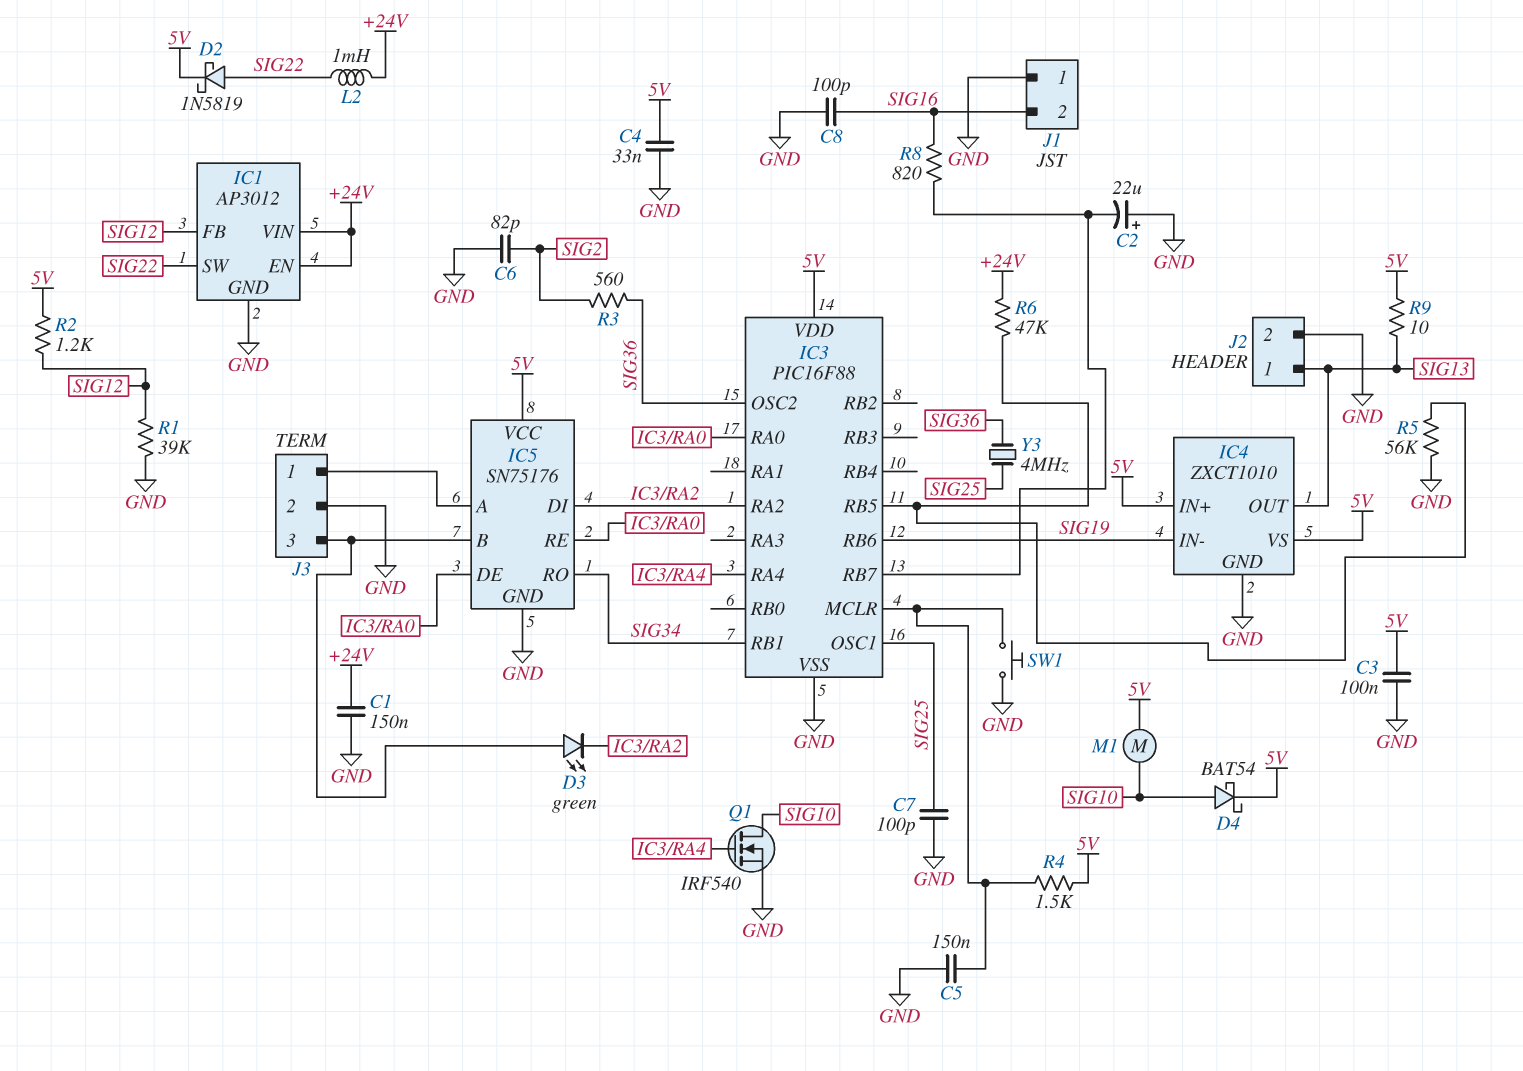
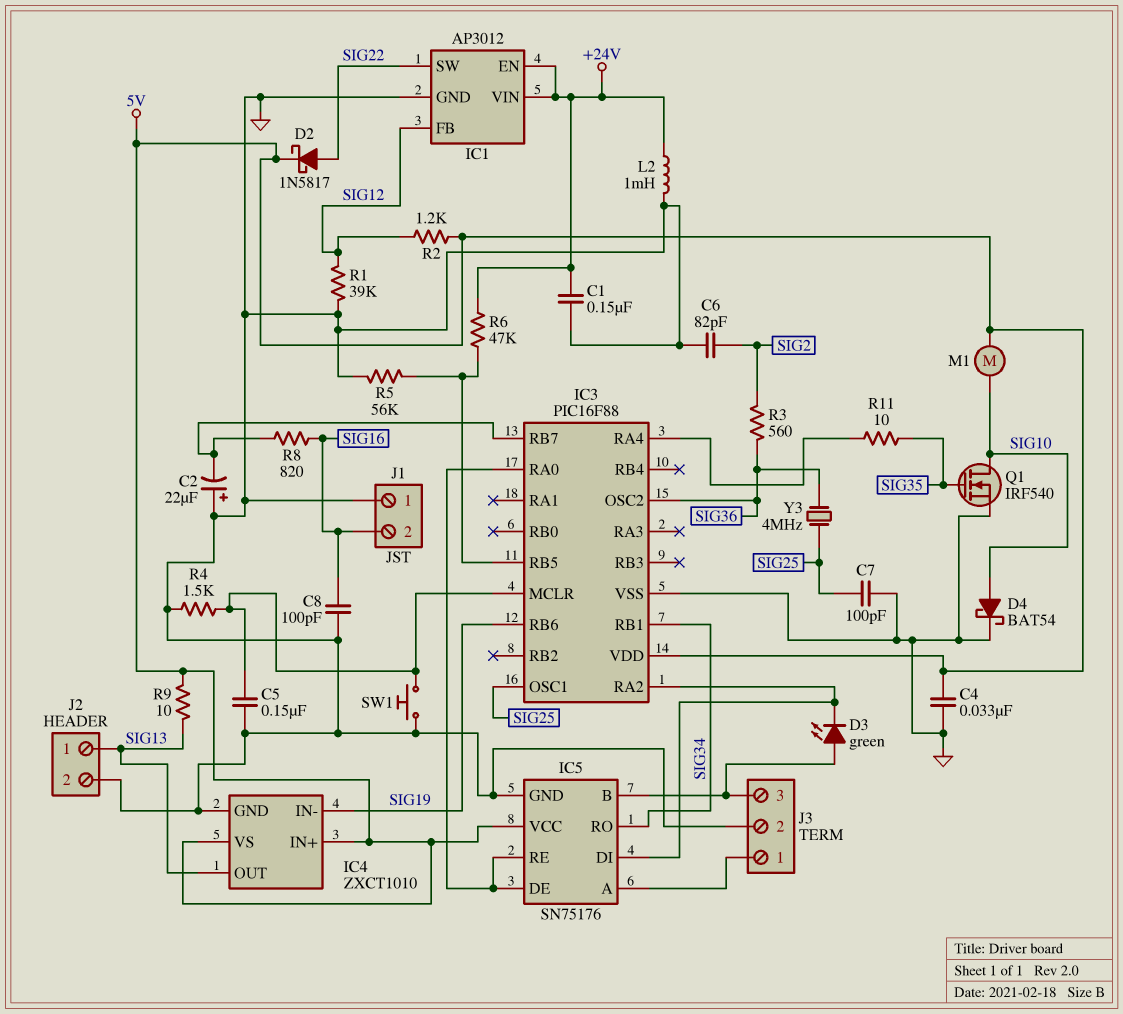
C3: 100nF (5V, GND) -> none
D2: schottky 1N5819 (A SIG22, K 5V) -> schottky 1N5817 (A SIG22, K 5V)
D4: schottky BAT54 (A SIG10, K 5V) -> schottky BAT54 (A SIG10, K GND)
L2: 1mH (+24V, SIG22) -> 1mH (+24V, GND)
Q1: NMOS IRF540 (G IC3/RA4, D SIG10, S GND) -> NMOS IRF540 (G SIG35, D SIG10, S GND)
R4: 1.5k (5V, IC3/MCLR) -> 1.5k (GND, IC3/MCLR)
R11: none -> 10 (IC3/RA4, SIG35)

